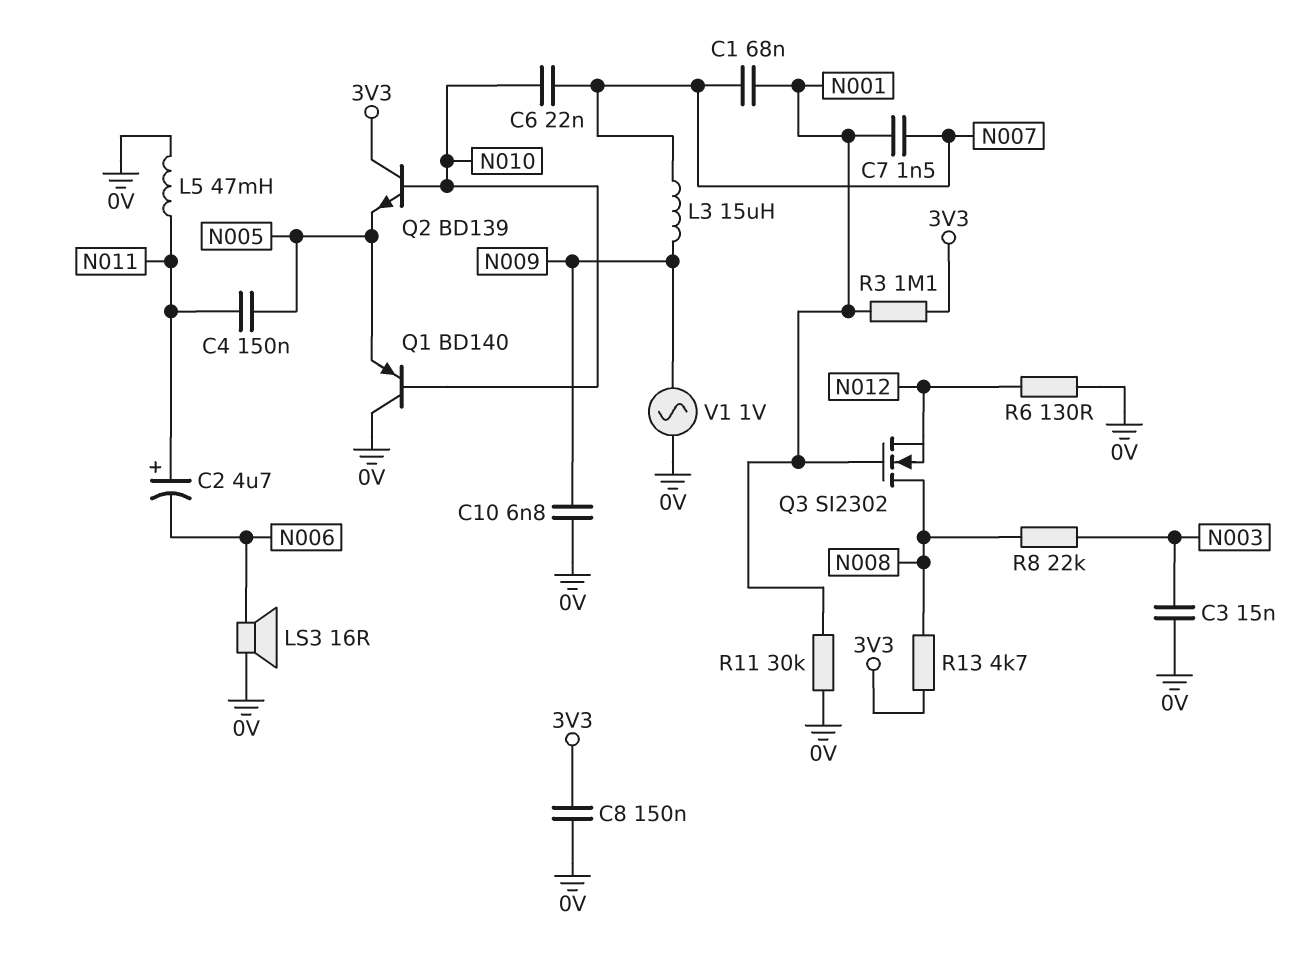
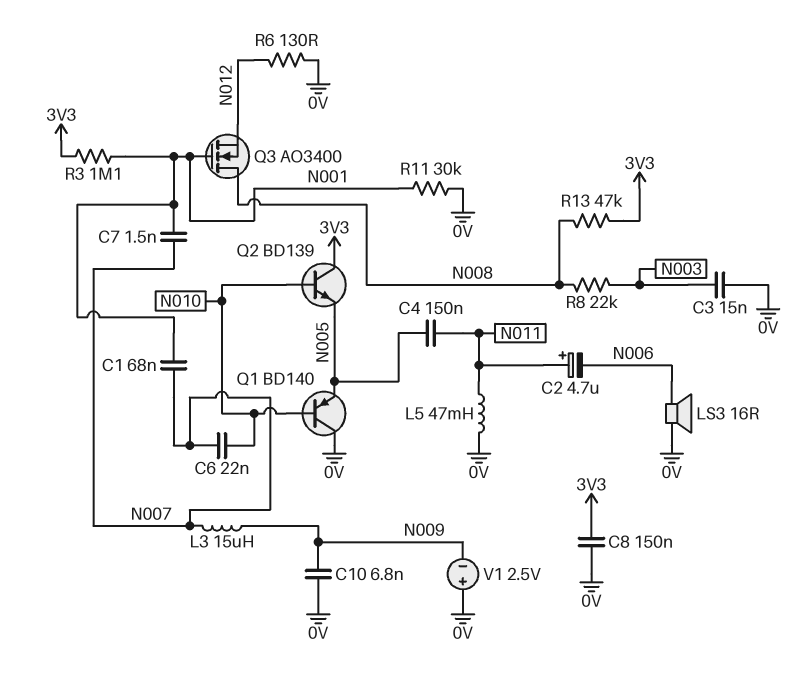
Q3: NMOS SI2302 (G N001, D N008, S N012) -> NMOS AO3400 (G N001, D N008, S N012)
R13: 4.7k (3V3, N008) -> 47k (3V3, N008)
V1: AC 1V (0V, N009) -> 2.5V (plus 0V, minus N009)

